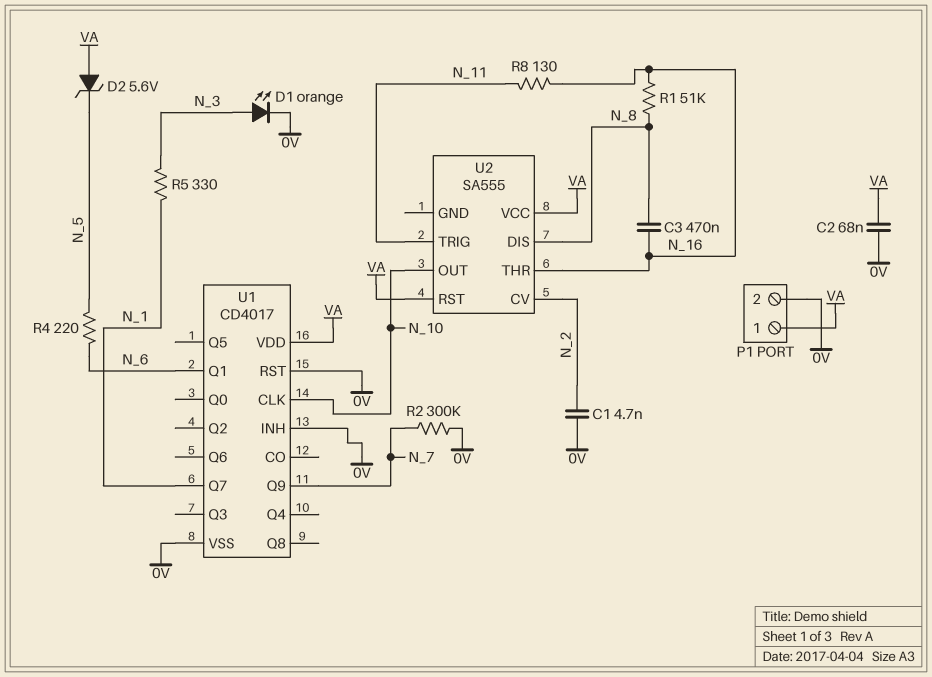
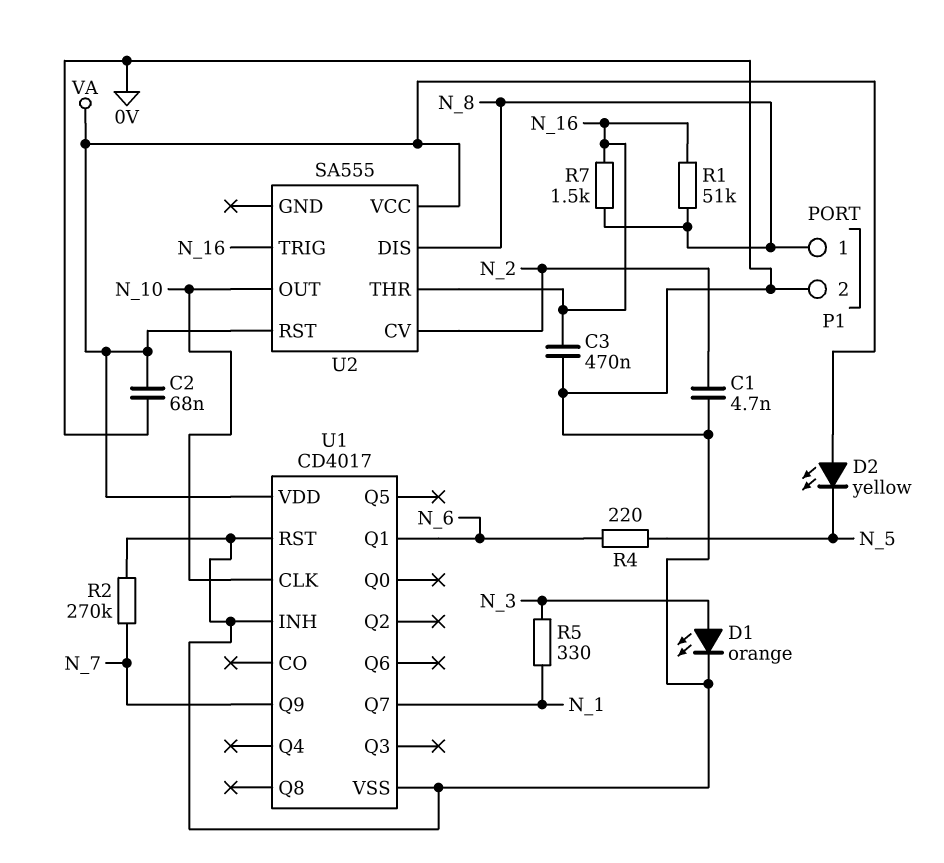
C3: 470nF (N_8, N_16) -> 470nF (0V, N_16)
D2: zener 5.6V (A VA, K N_5) -> LED yellow (A VA, K N_5)
P1 pin 1: VA -> N_8
R2: 300k (0V, N_7) -> 270k (0V, N_7)
R7: none -> 1.5k (N_8, N_16)
R8: 130 (N_11, N_16) -> none
U2 pin TRIG: N_11 -> N_16

